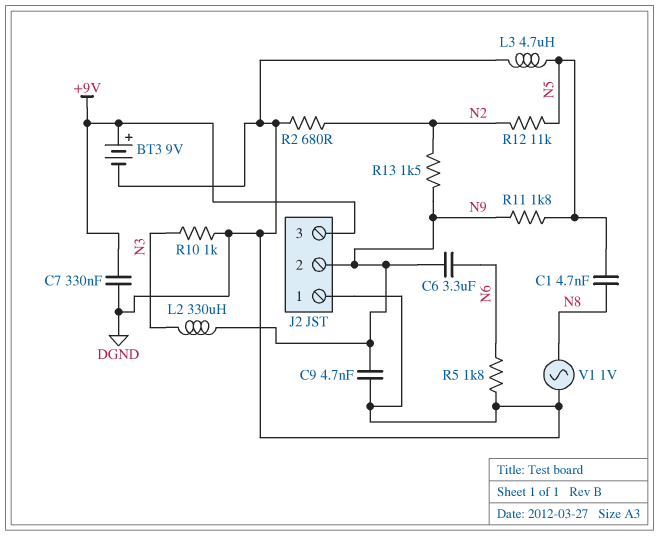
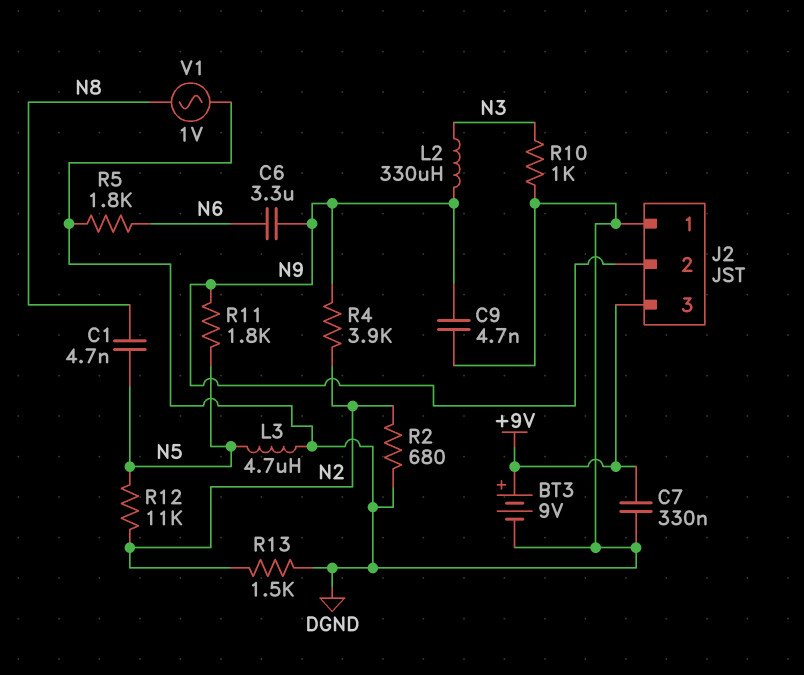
R4: none -> 3.9k (N2, N9)
R13: 1.5k (N2, N9) -> 1.5k (DGND, N2)

